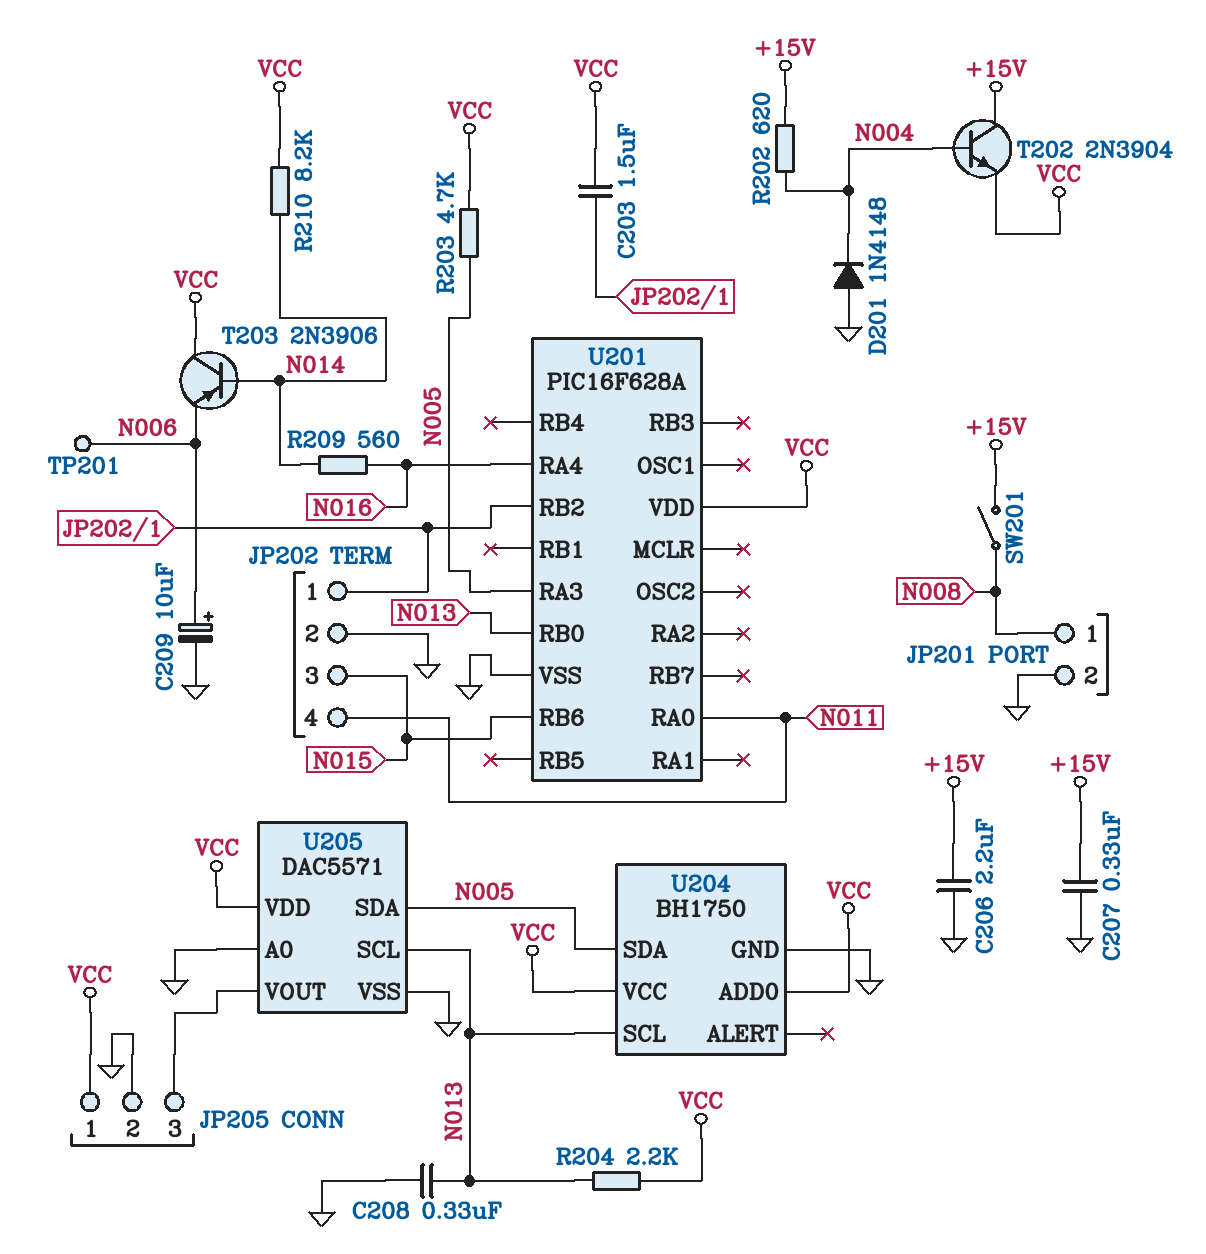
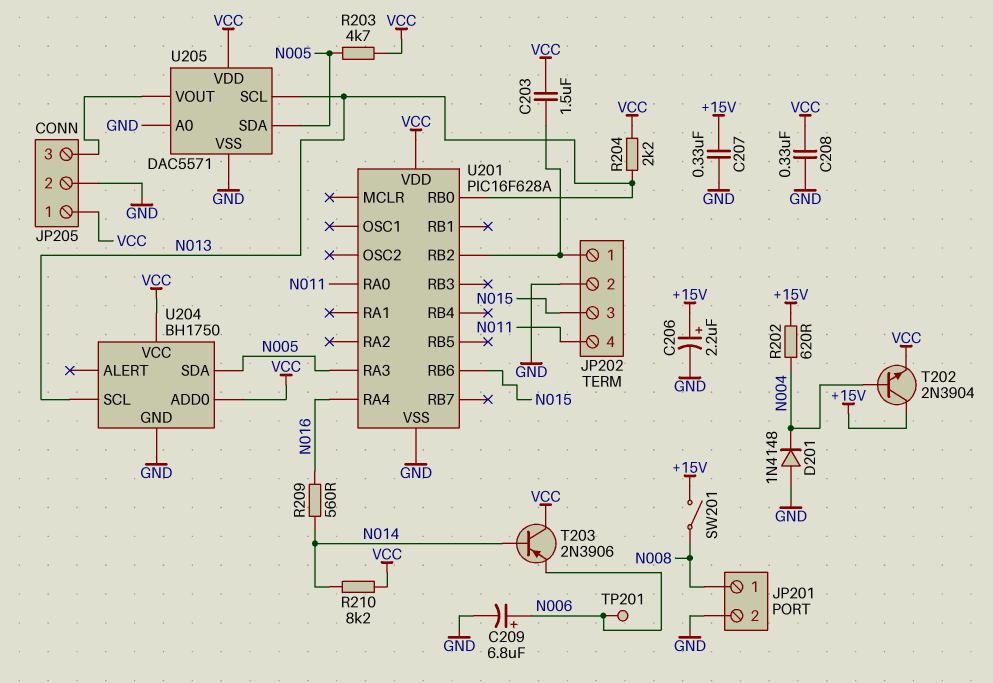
C206: 2.2uF (+15V, GND) -> 2.2uF (plus +15V, minus GND)
C208: 330nF (GND, N013) -> 330nF (GND, VCC)
C209: 10uF (plus N006, minus GND) -> 6.8uF (plus N006, minus GND)

